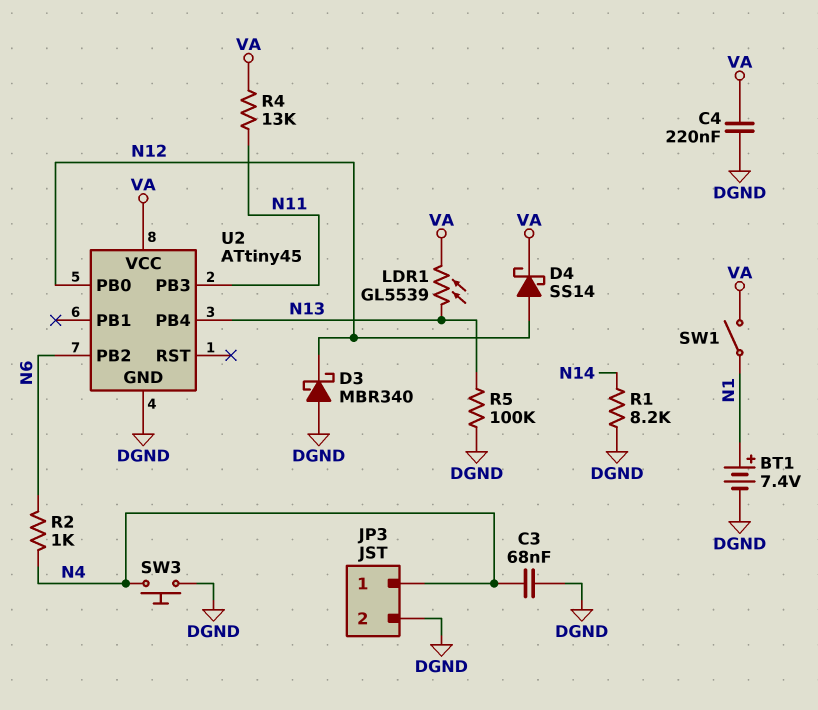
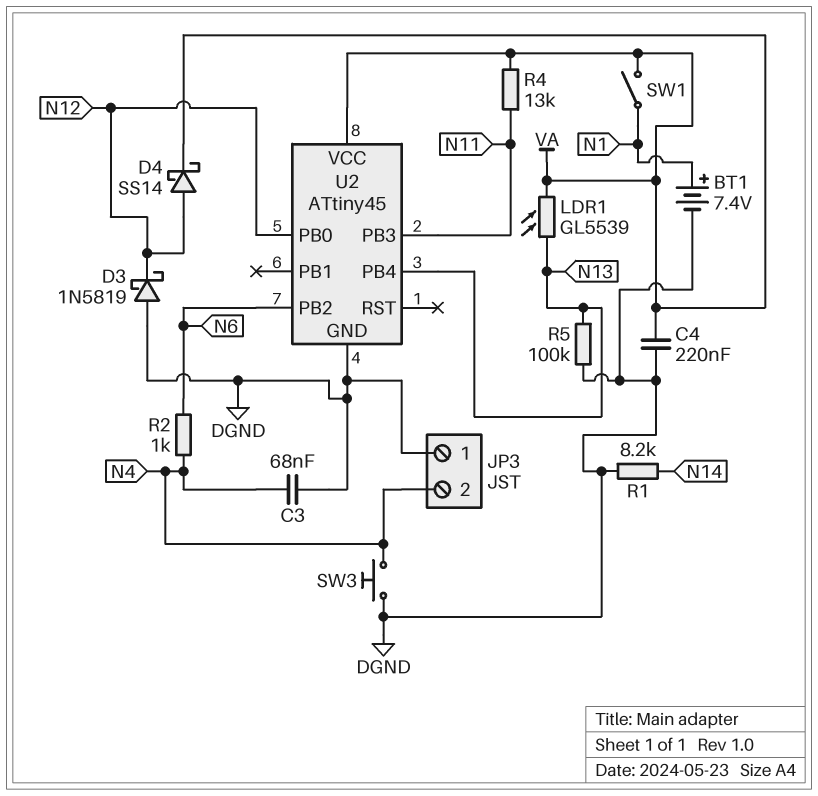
D3: schottky MBR340 (A DGND, K N12) -> schottky 1N5819 (A DGND, K N12)
JP3 pin 1: N4 -> DGND
JP3 pin 2: DGND -> N4

